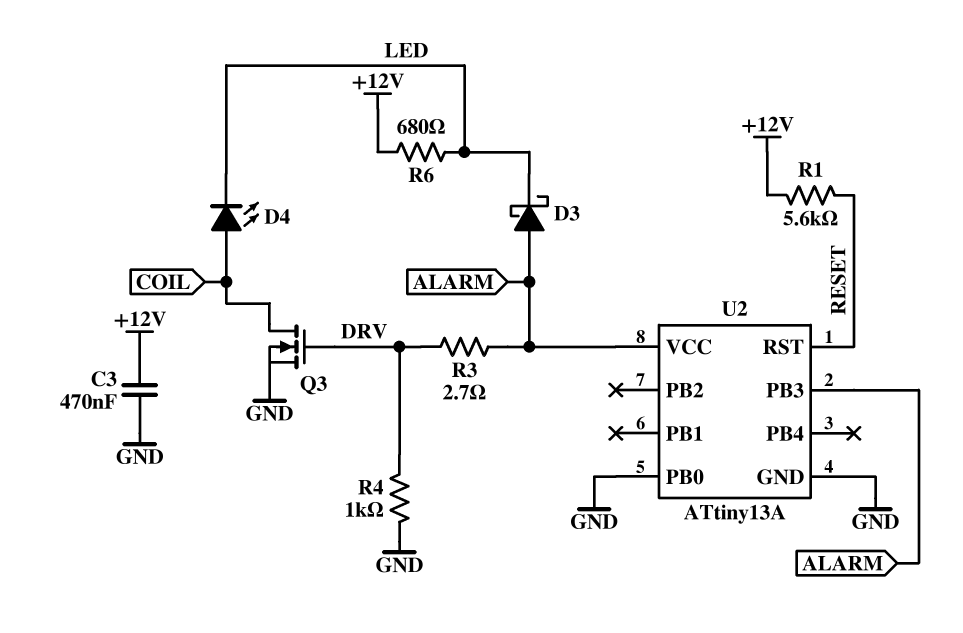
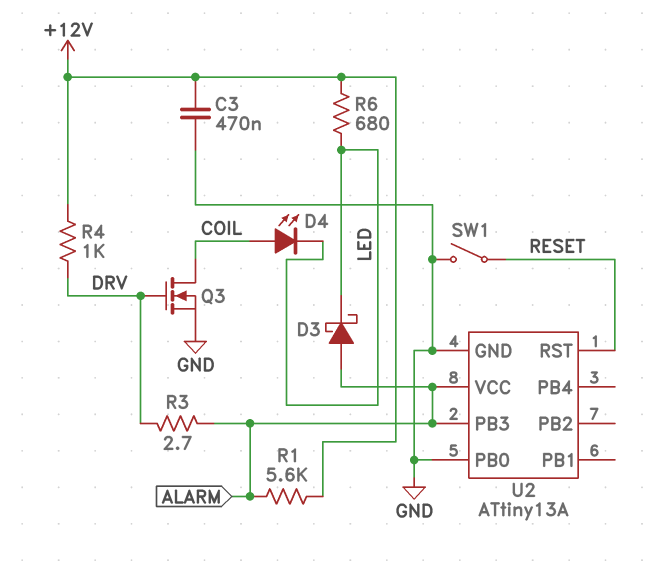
R1: 5.6k (+12V, RESET) -> 5.6k (+12V, ALARM)
R4: 1k (DRV, GND) -> 1k (+12V, DRV)
SW1: none -> switch (GND, RESET)

